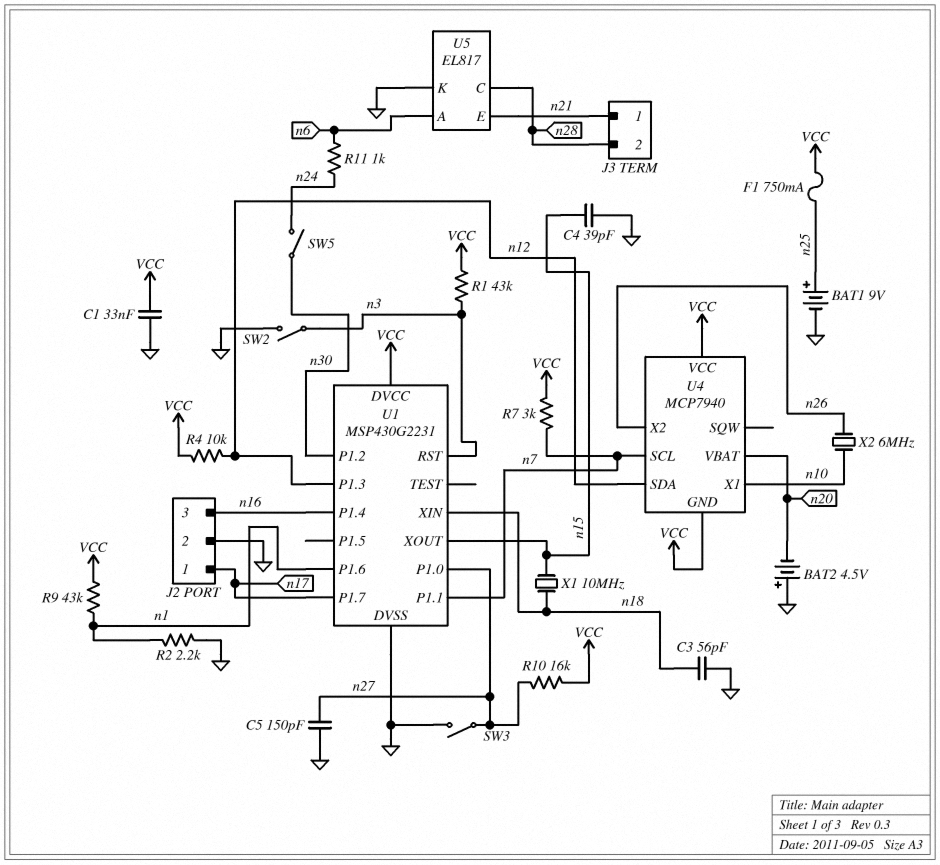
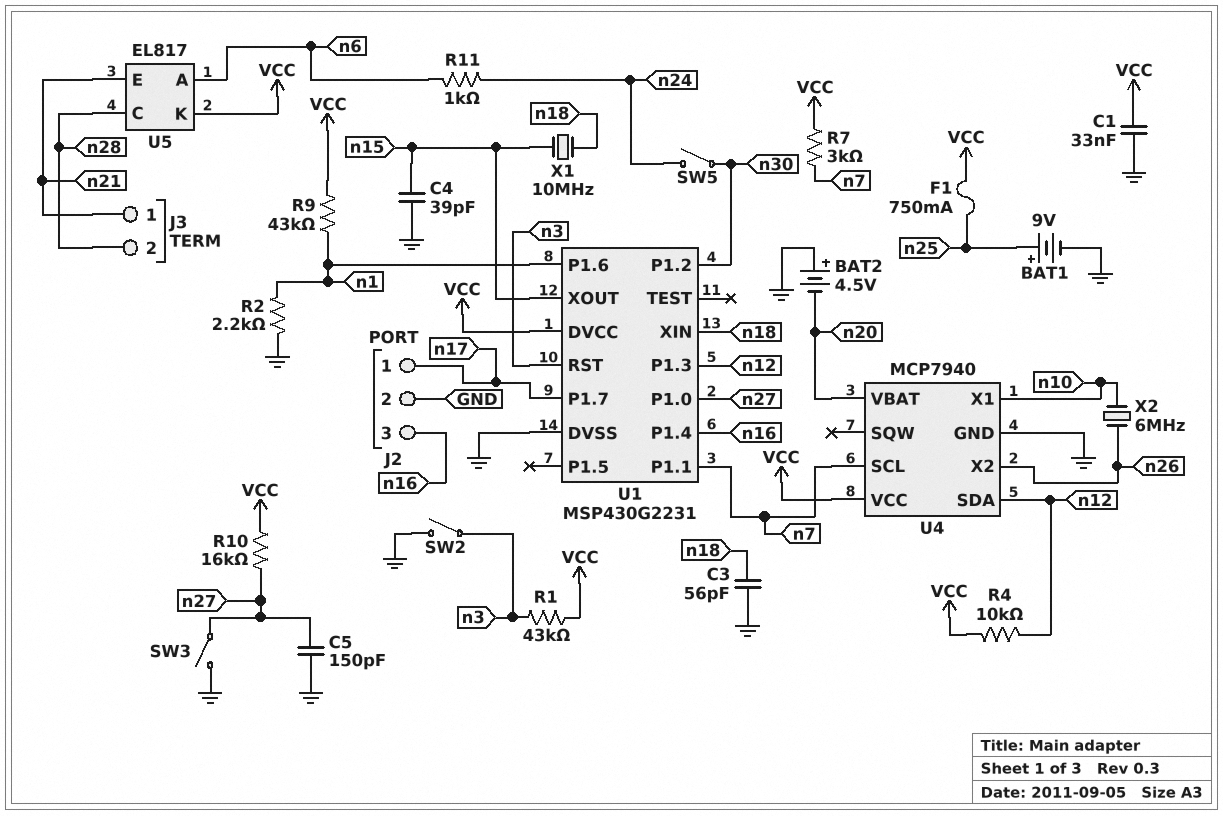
U4 pin GND: VCC -> GND
U5 pin K: GND -> VCC

